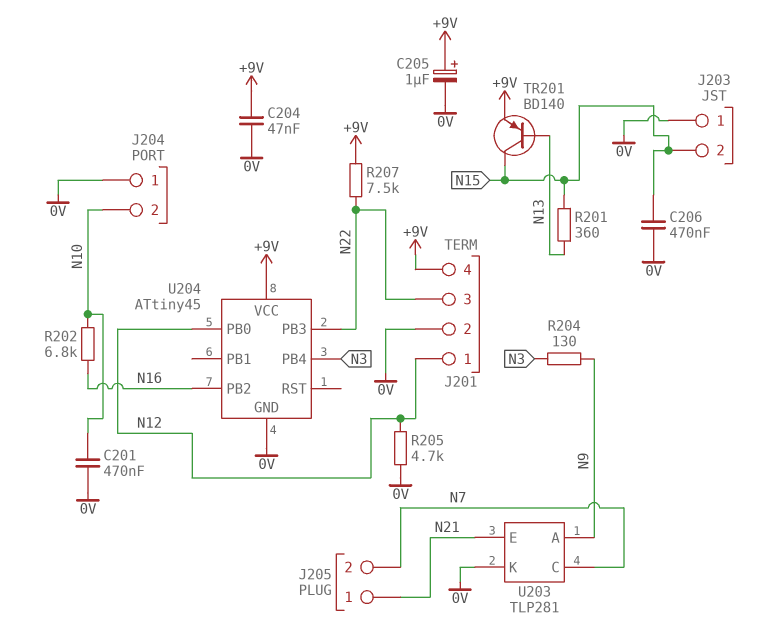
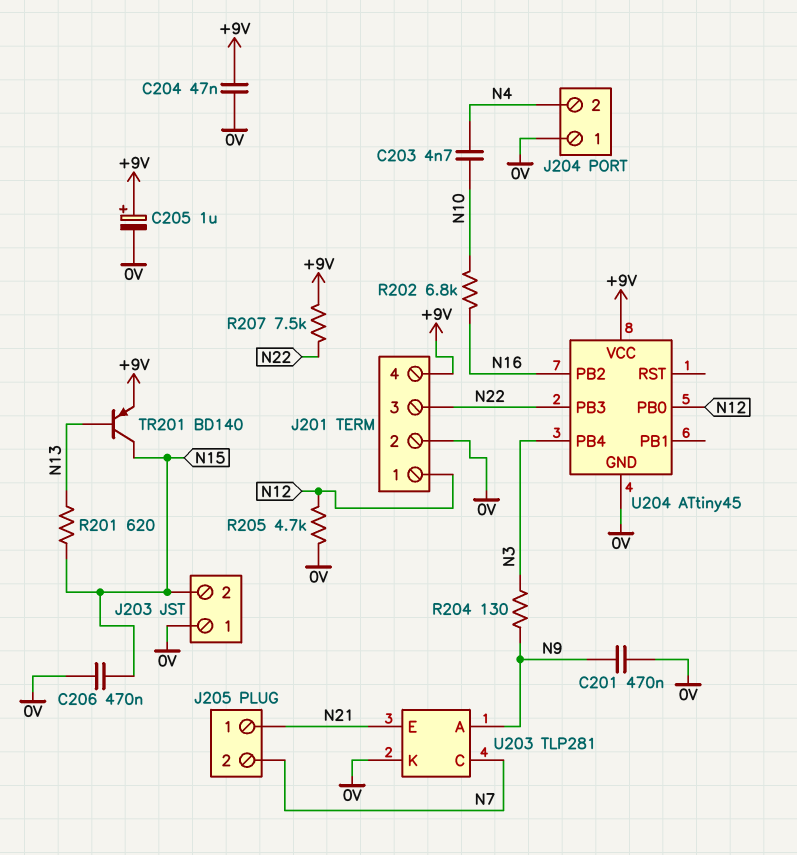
C201: 470nF (0V, N10) -> 470nF (0V, N9)
C203: none -> 4.7nF (N4, N10)
J204 pin 2: N10 -> N4
R201: 360 (N13, N15) -> 620 (N13, N15)

